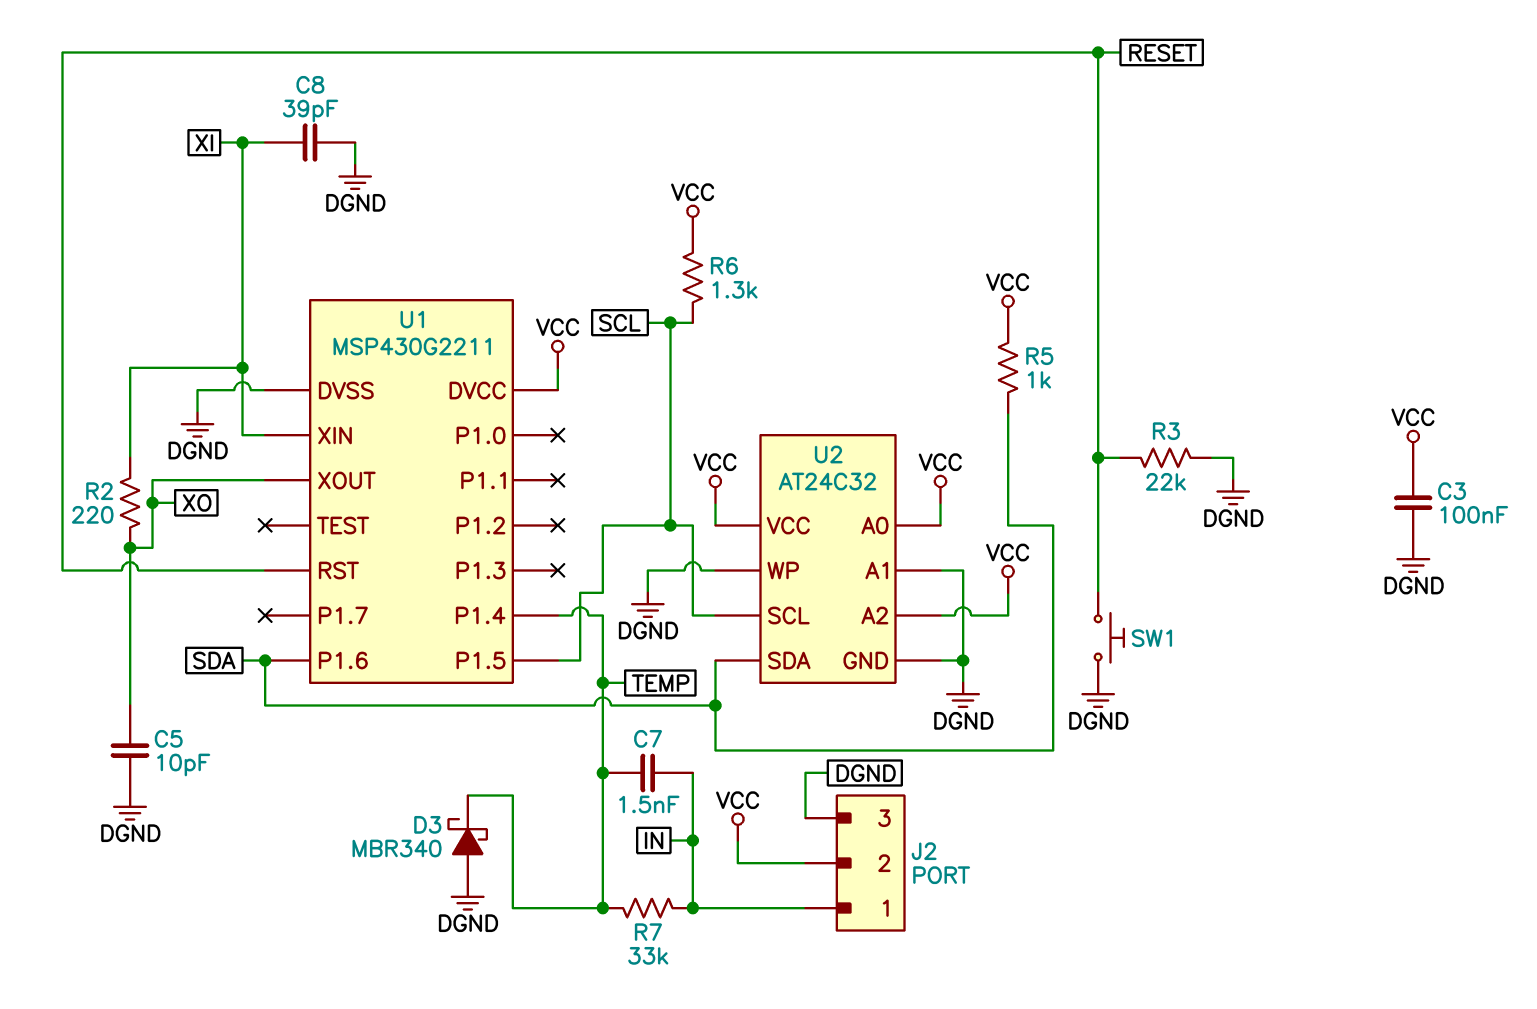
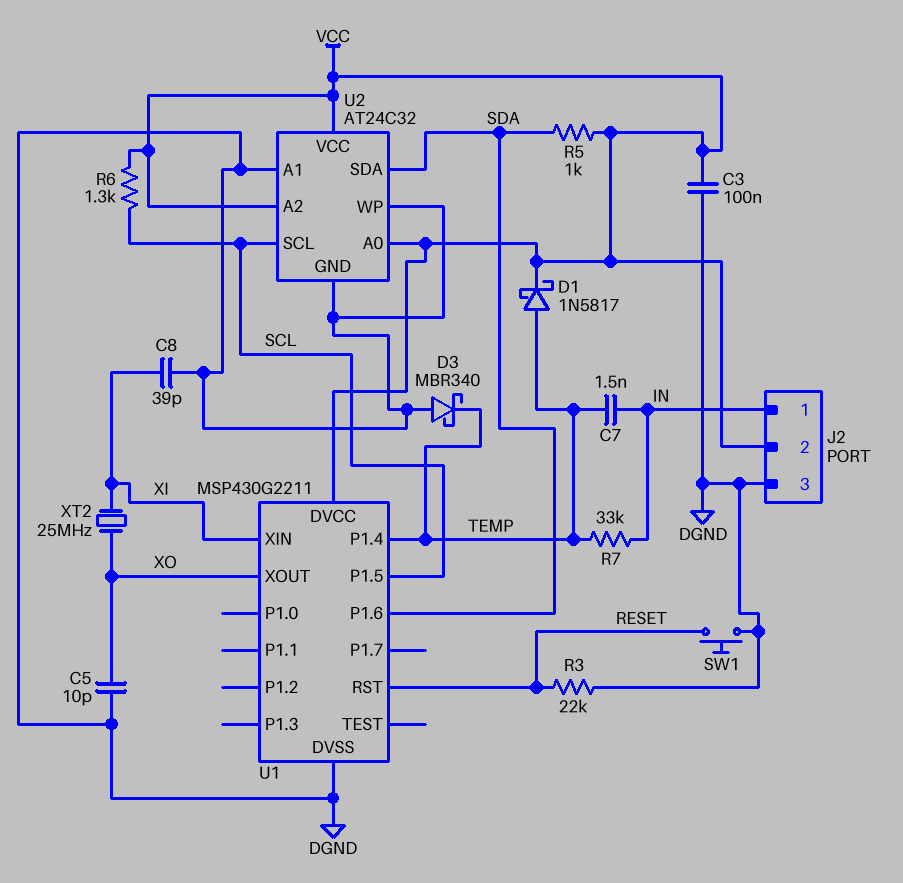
D1: none -> schottky 1N5817 (A TEMP, K VCC)
R2: 220 (XI, XO) -> none
XT2: none -> 25MHz (XI, XO)

